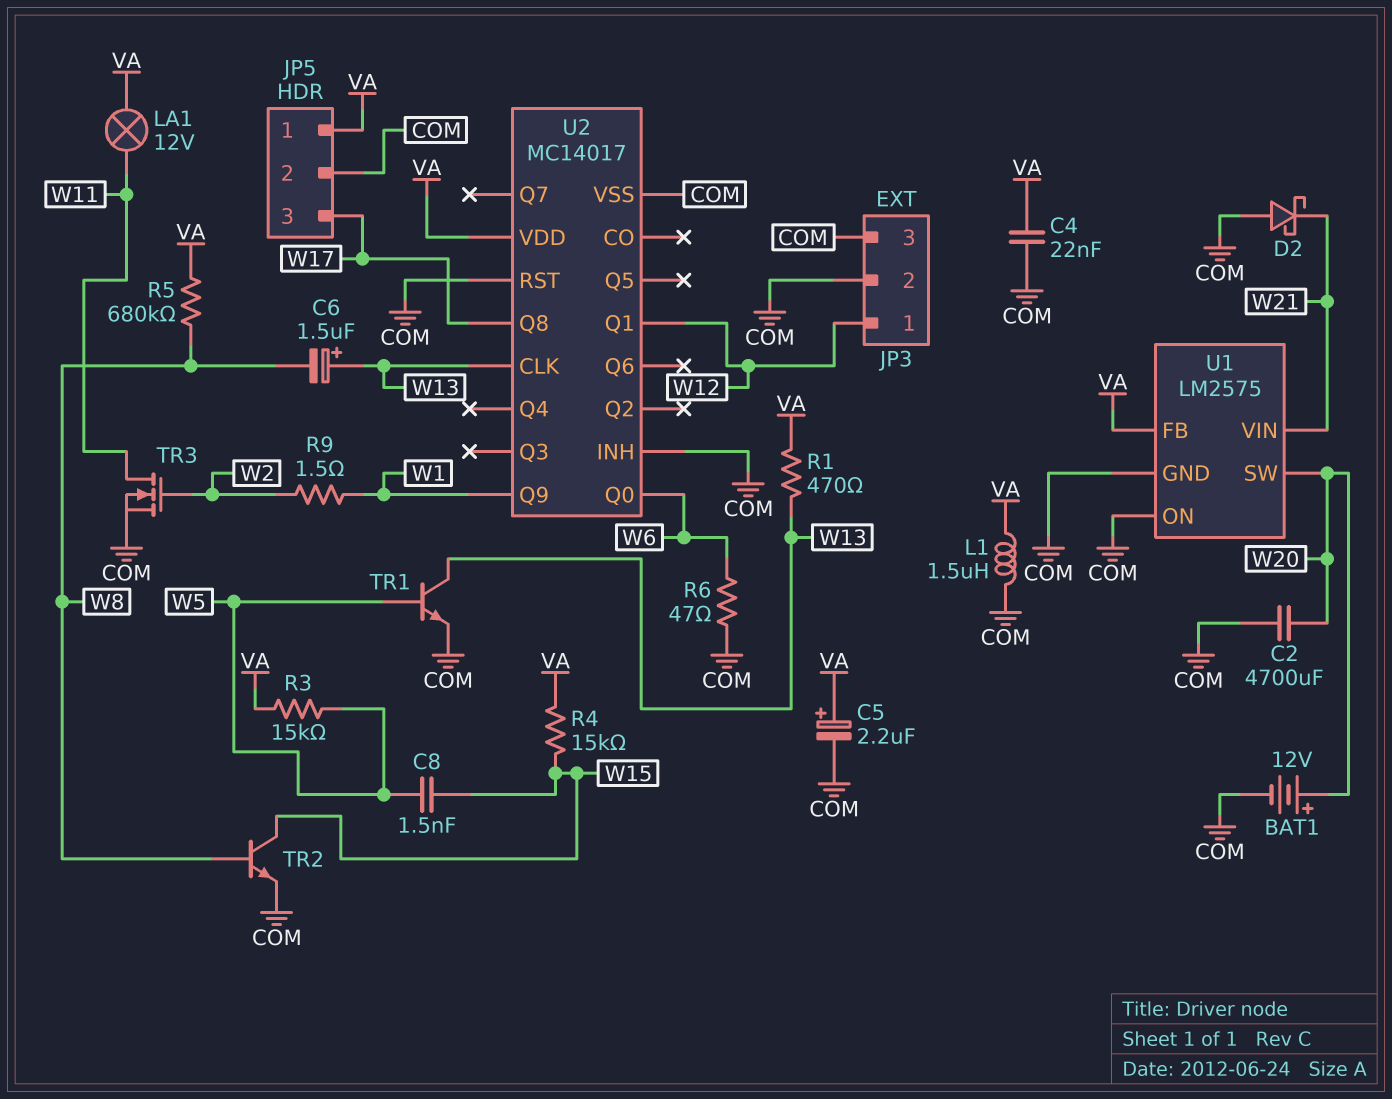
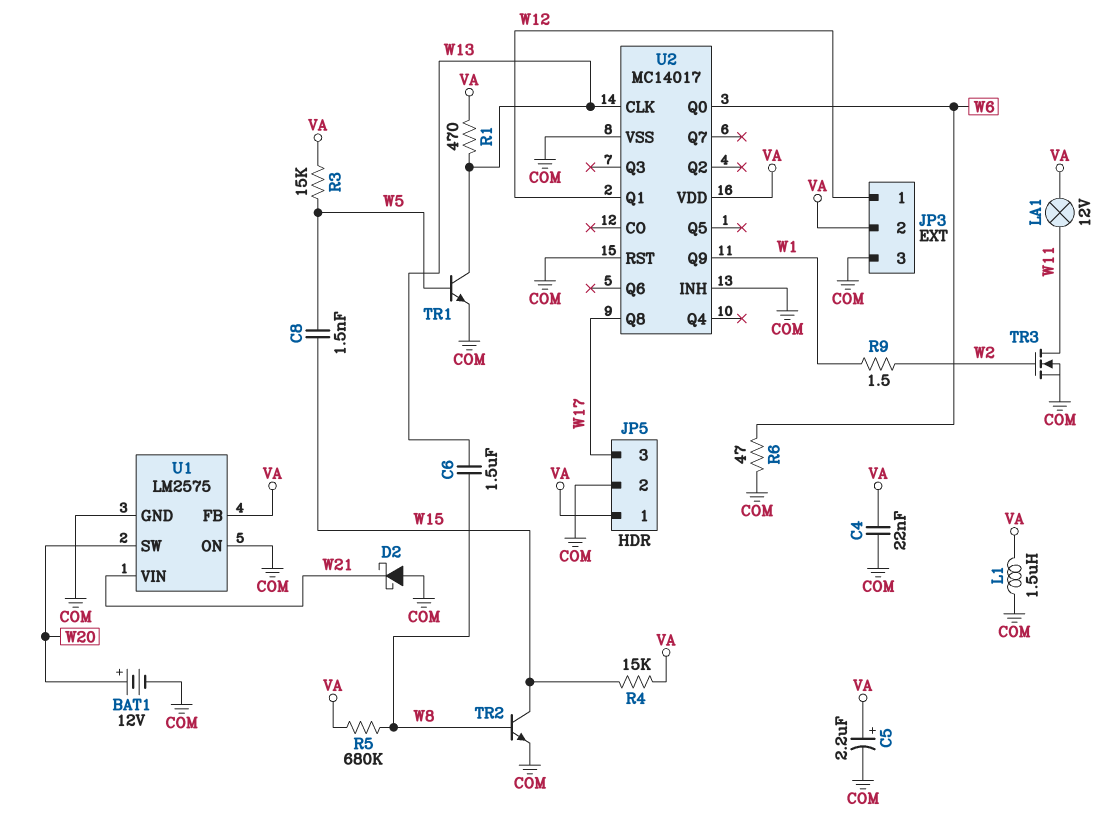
C2: 4700uF (COM, W20) -> none
C6: 1.5uF (plus W13, minus W8) -> 1.5uF (W8, W13)
JP3 pin 2: COM -> VA

